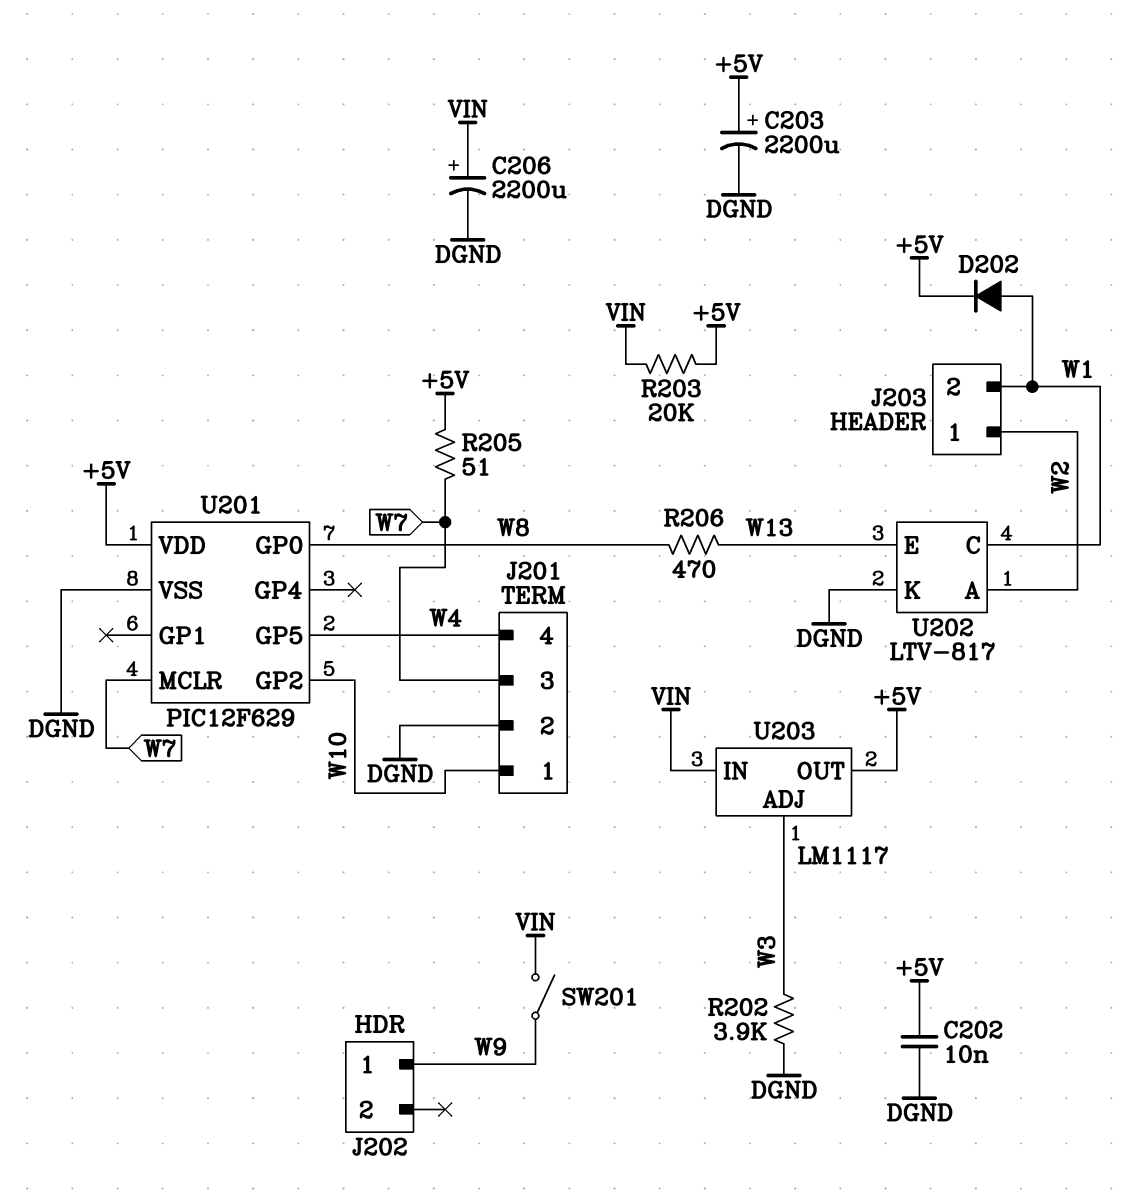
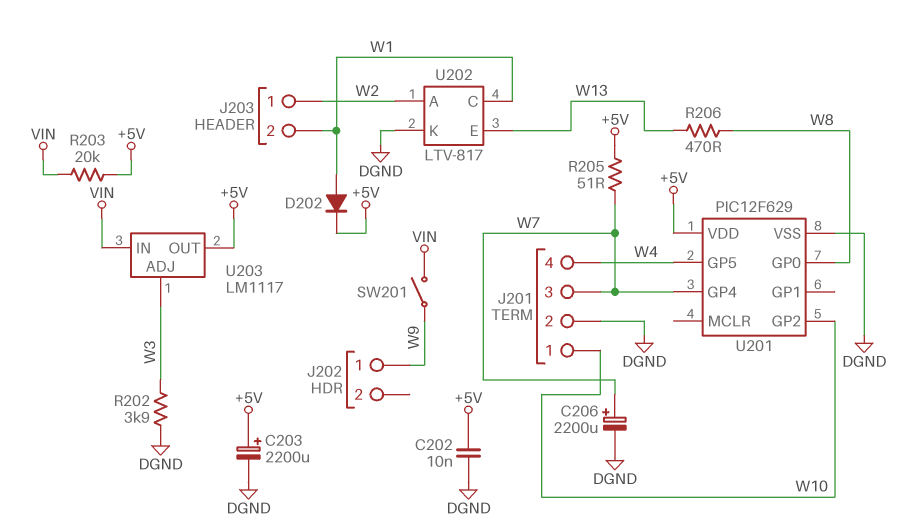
C206: 2200uF (plus VIN, minus DGND) -> 2200uF (plus W7, minus DGND)
U201 pin GP4: none -> W7
U201 pin MCLR: W7 -> none

